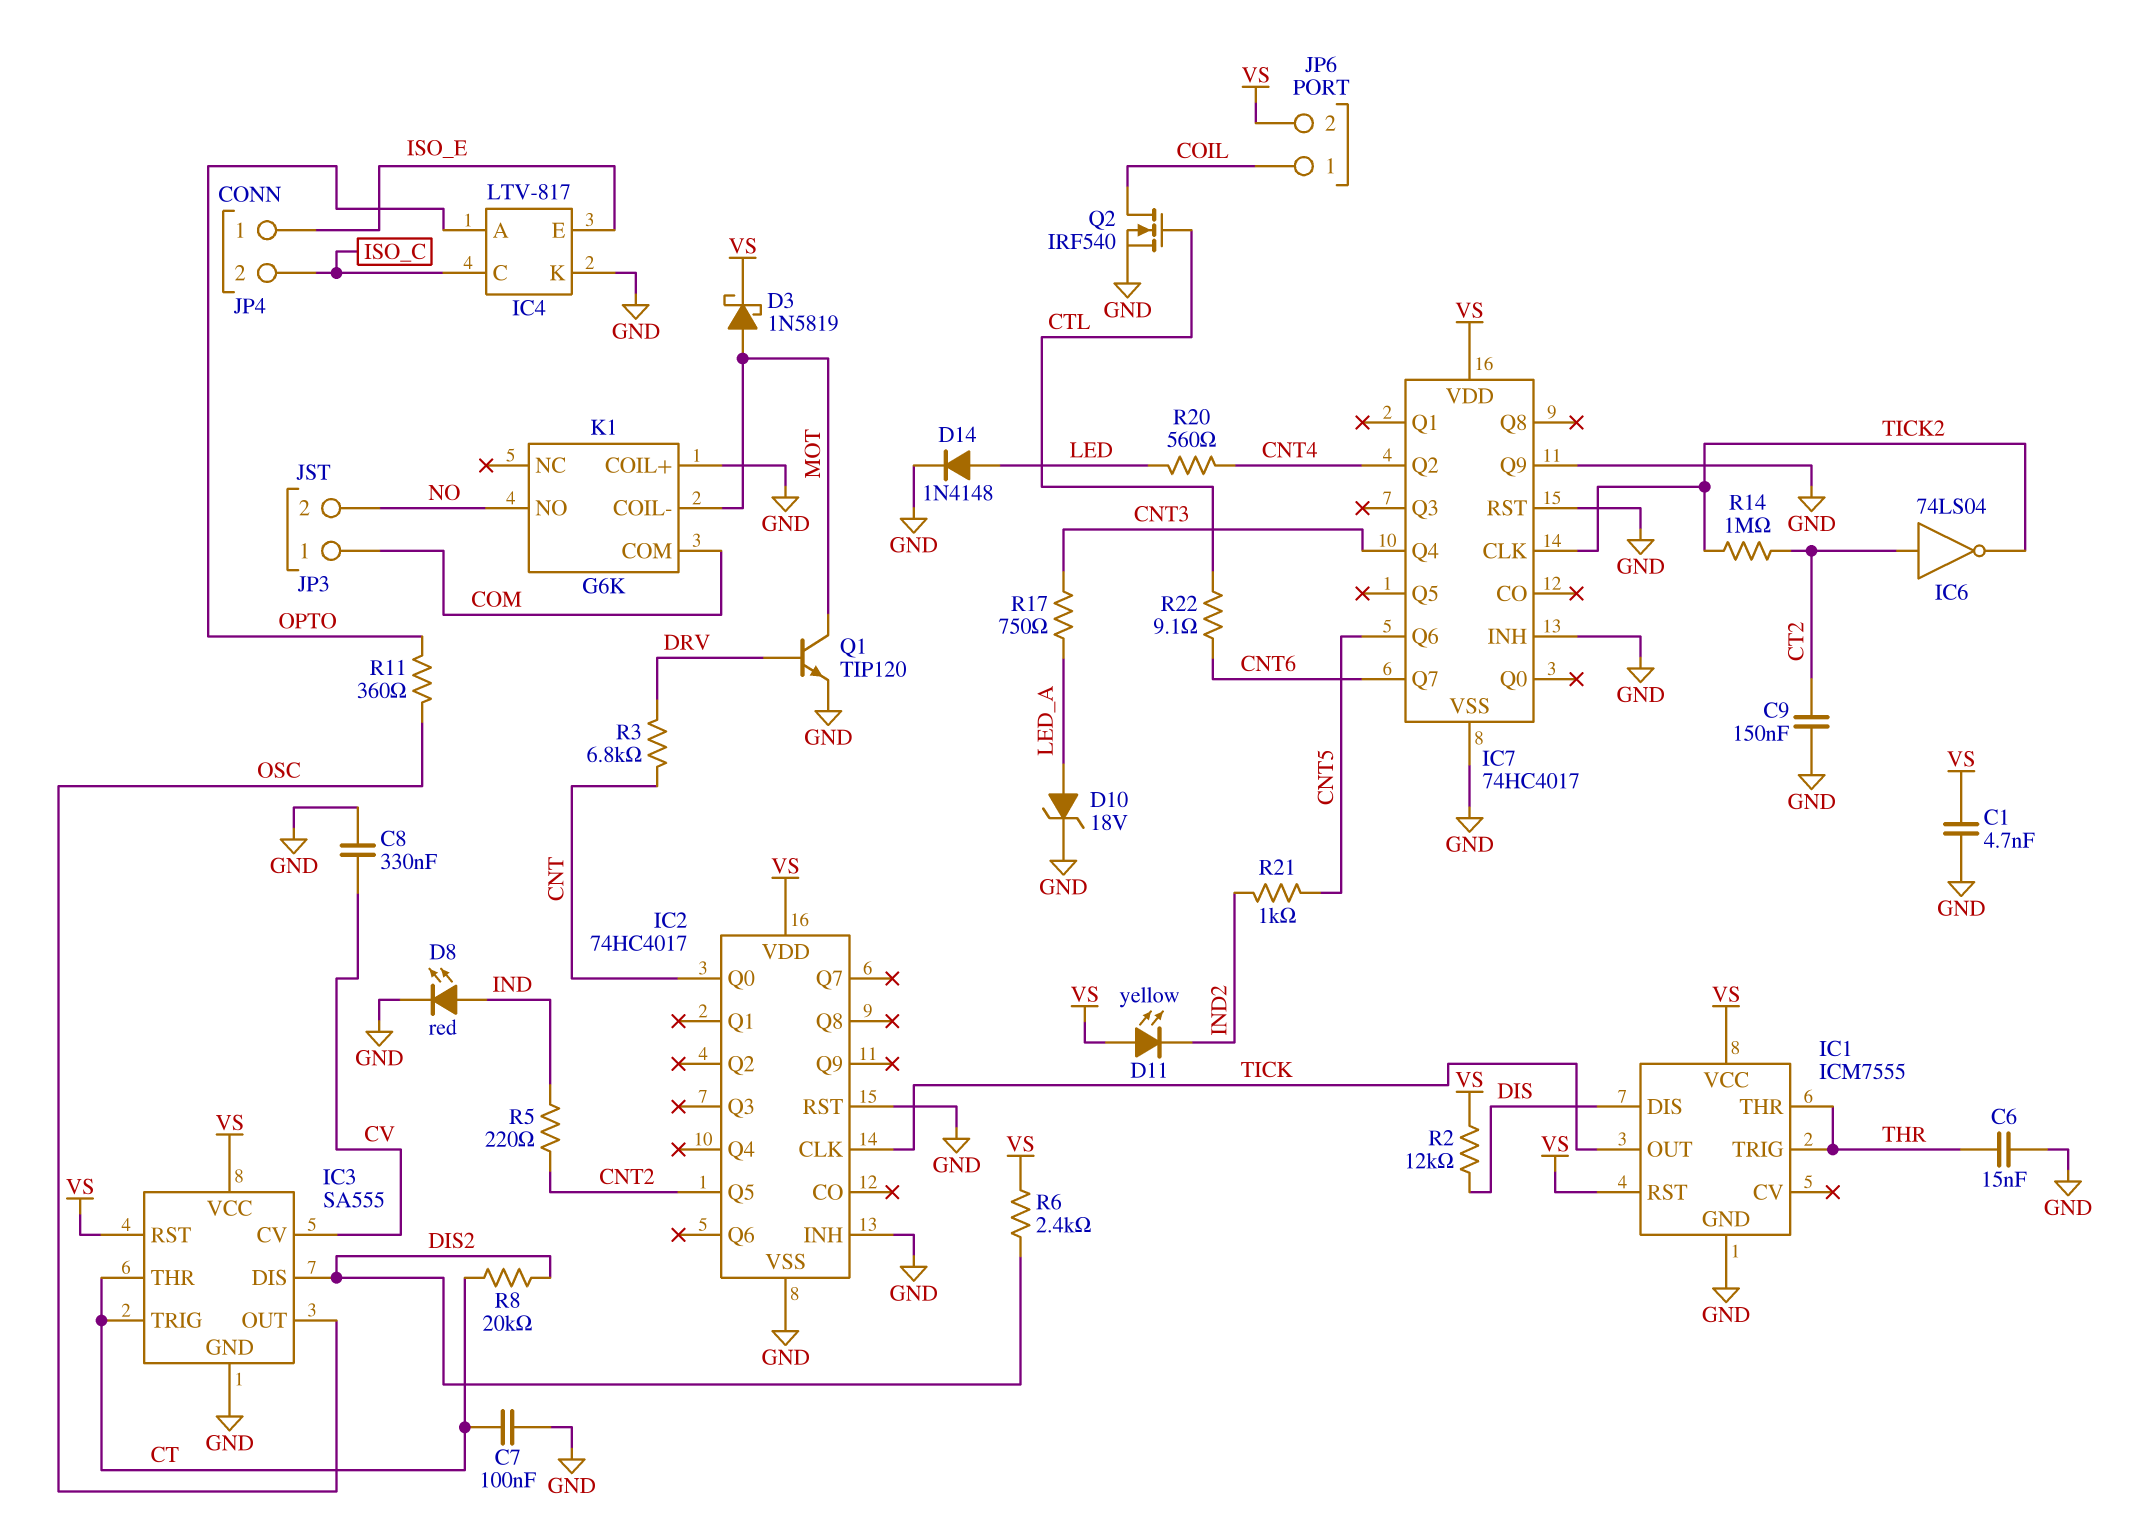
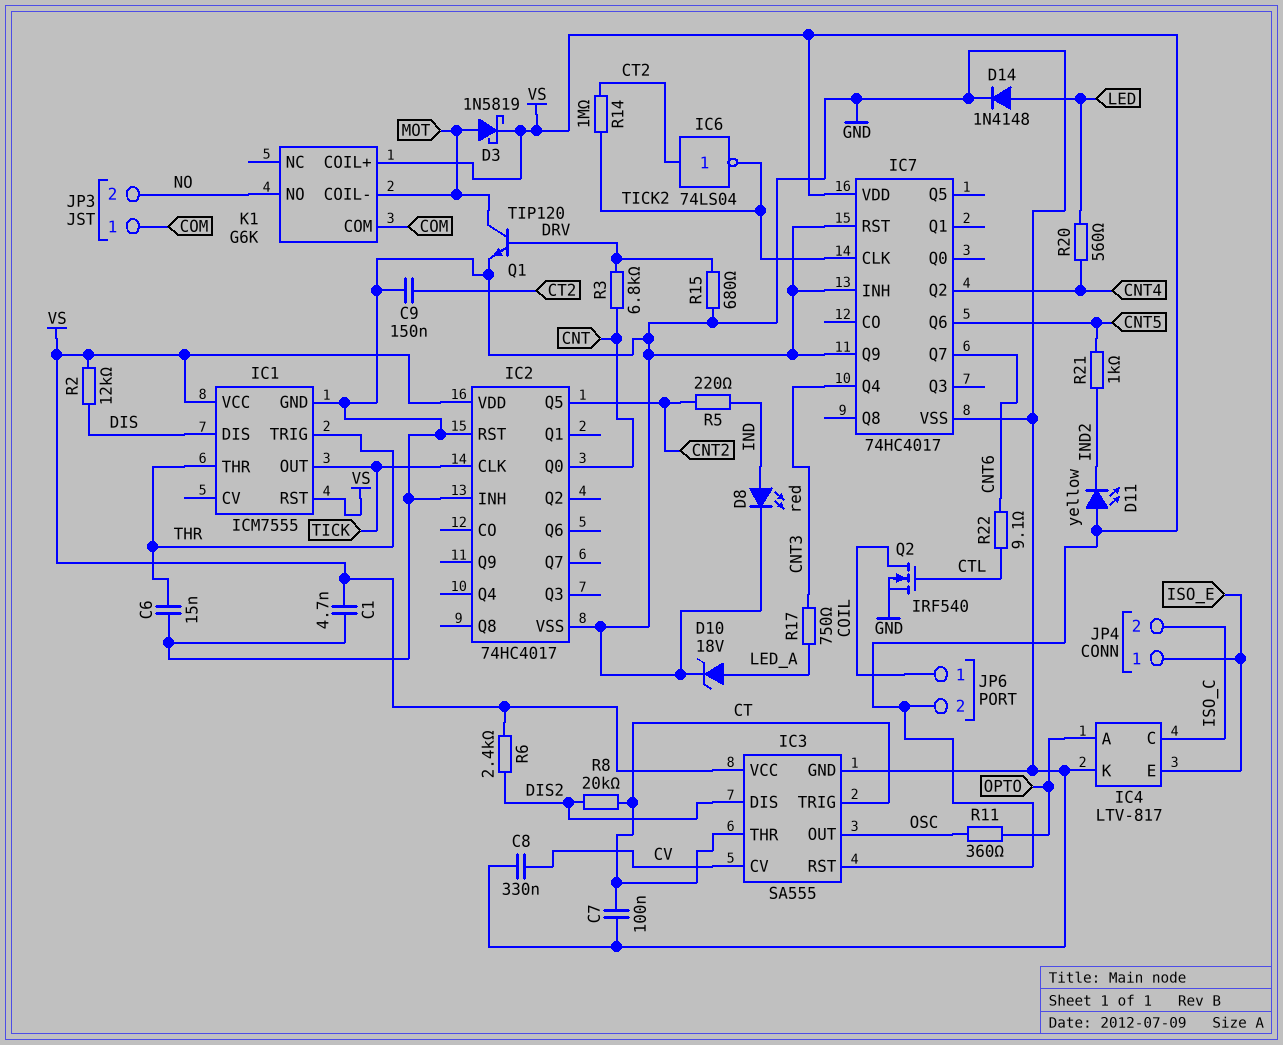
K1 pin COIL+: GND -> VS
R15: none -> 680 (DRV, GND)

